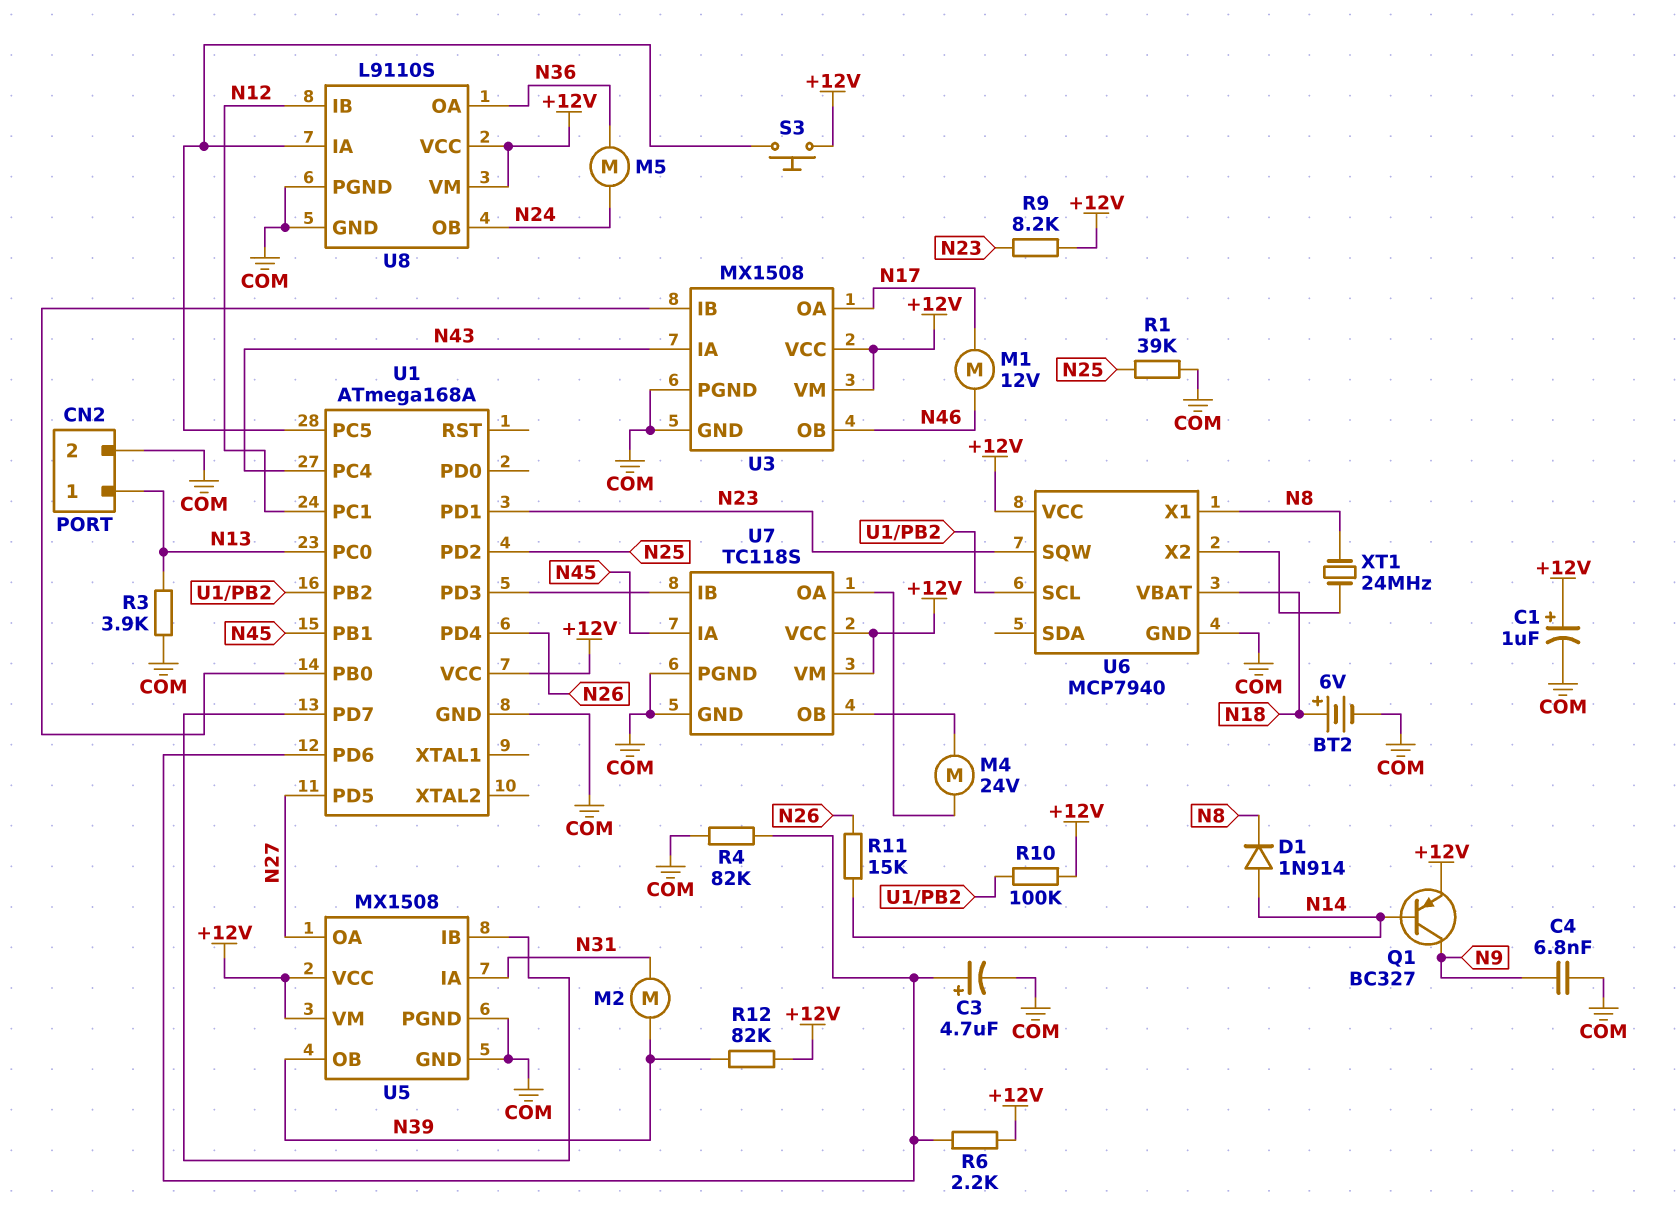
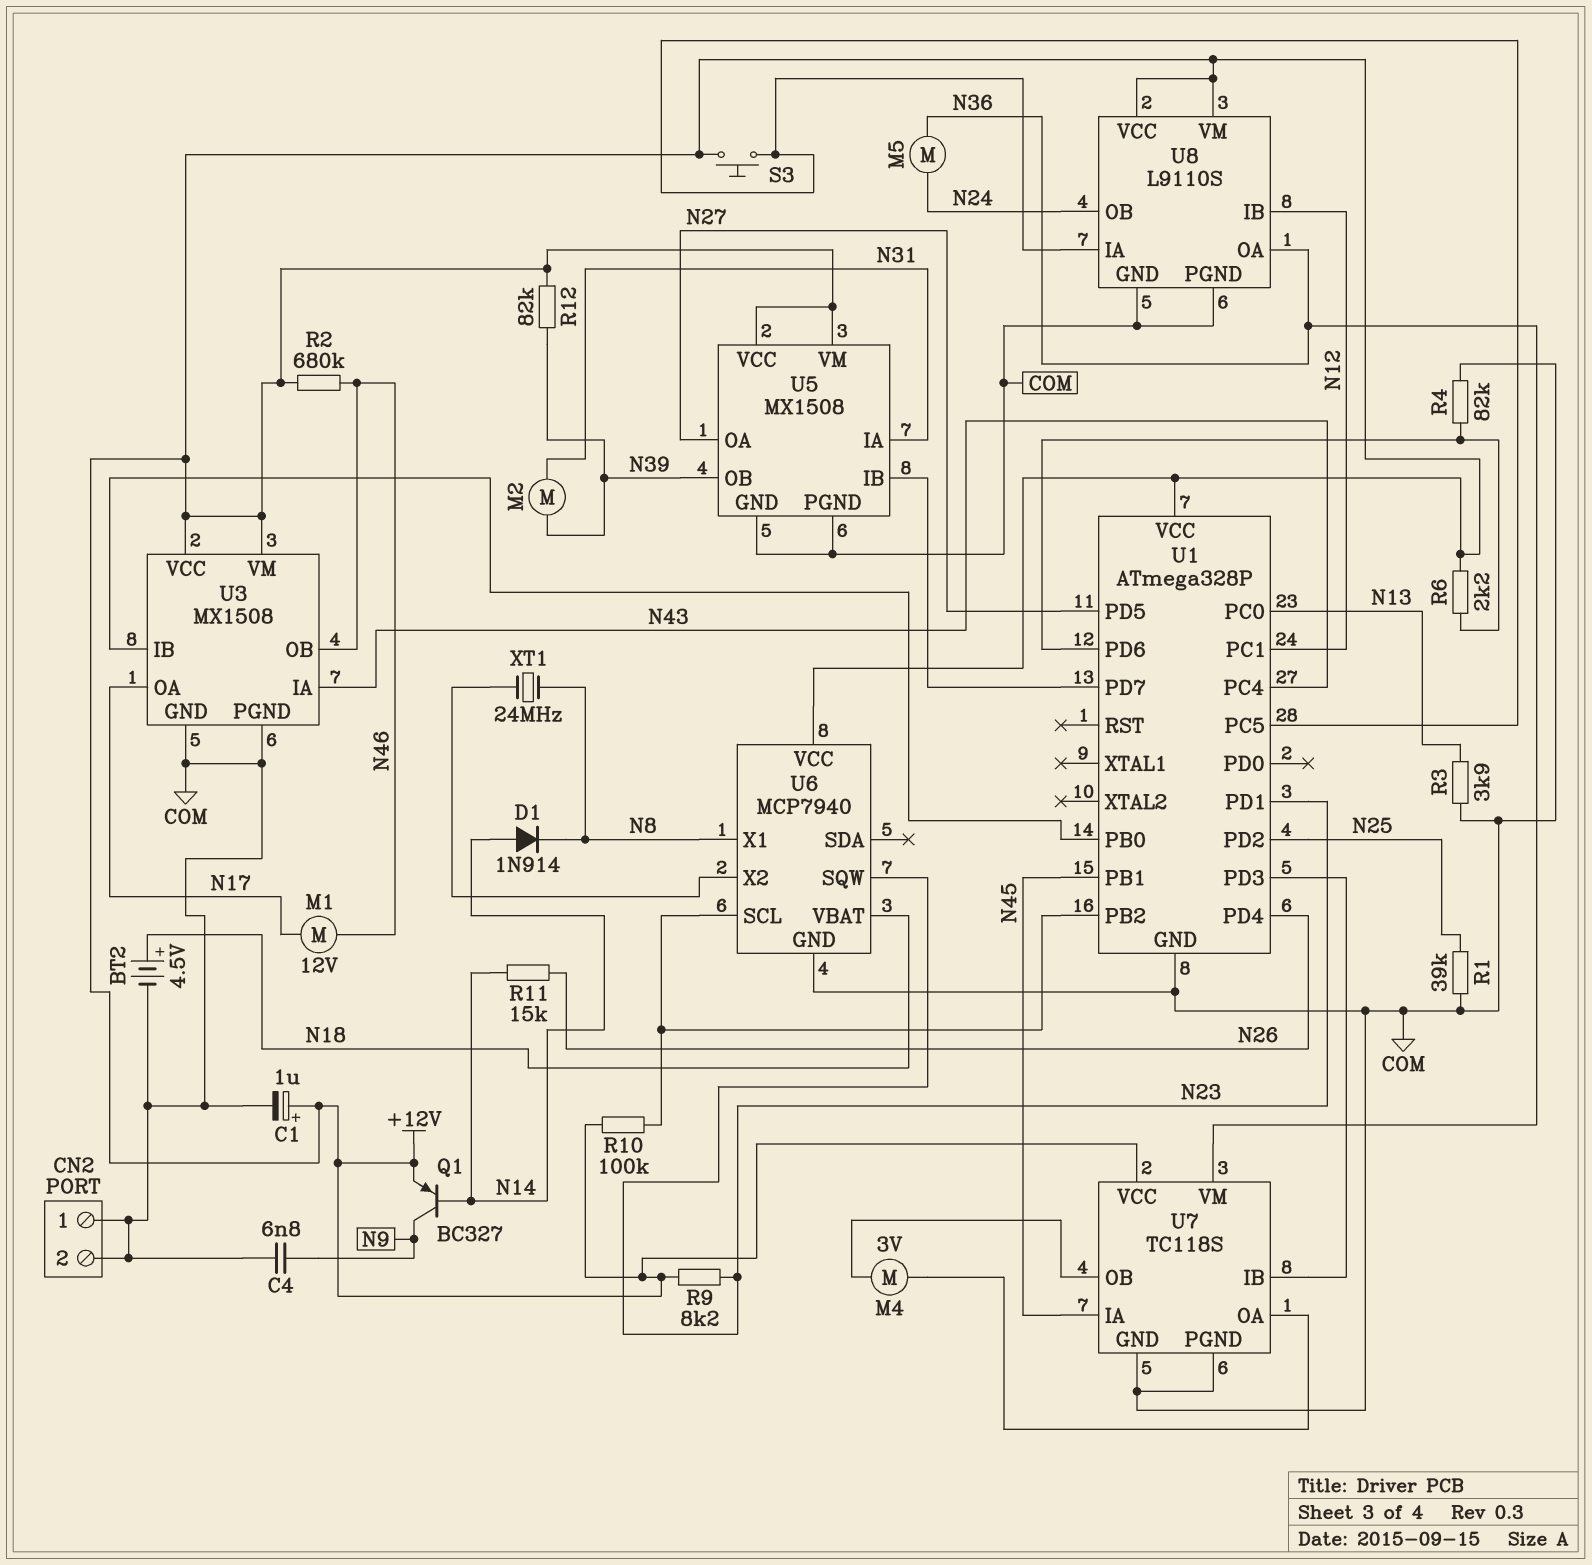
BT2: 6V (plus N18, minus COM) -> 4.5V (plus N18, minus COM)
C3: 4.7uF (plus U1/PD6, minus COM) -> none
CN2 pin 1: N13 -> COM
M4: motor 24V (U7/OA, U7/OB) -> motor 3V (U7/OA, U7/OB)
R2: none -> 680k (+12V, N46)
U1: ATmega168A -> ATmega328P
U7 pin VM: +12V -> N36

